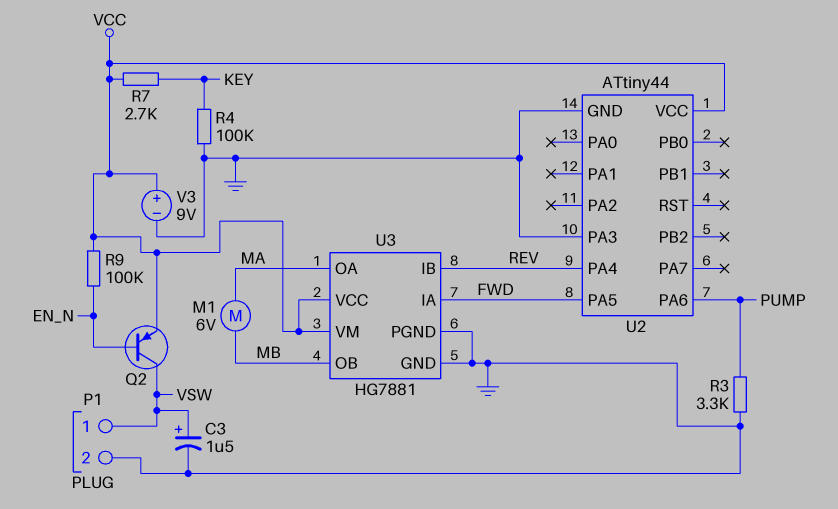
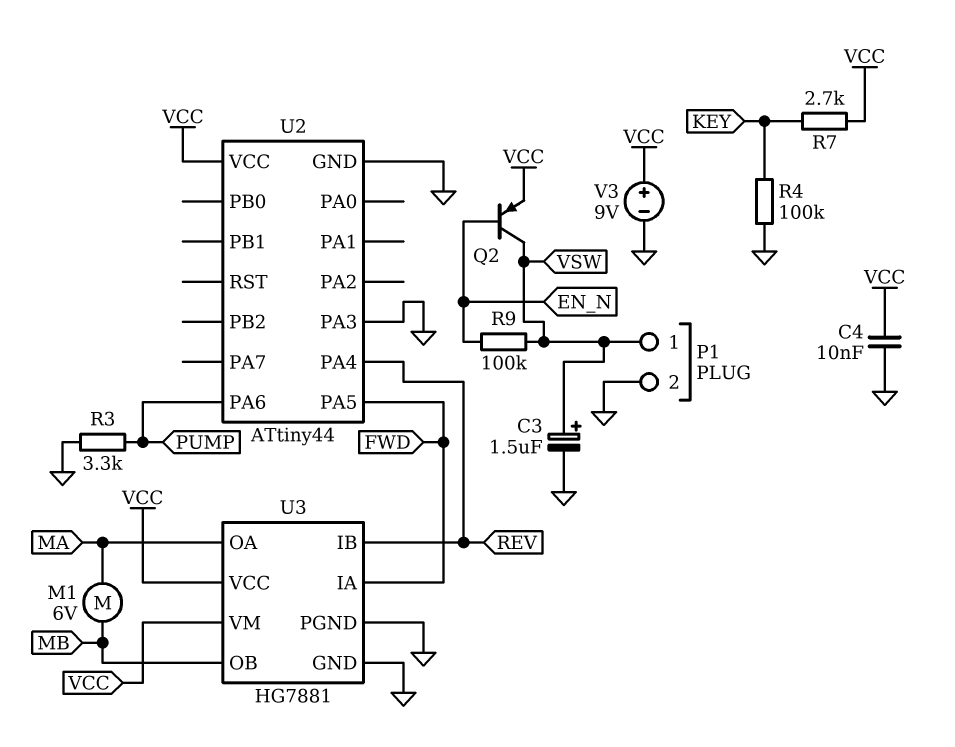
C4: none -> 10nF (GND, VCC)
R9: 100k (EN_N, VCC) -> 100k (EN_N, VSW)

